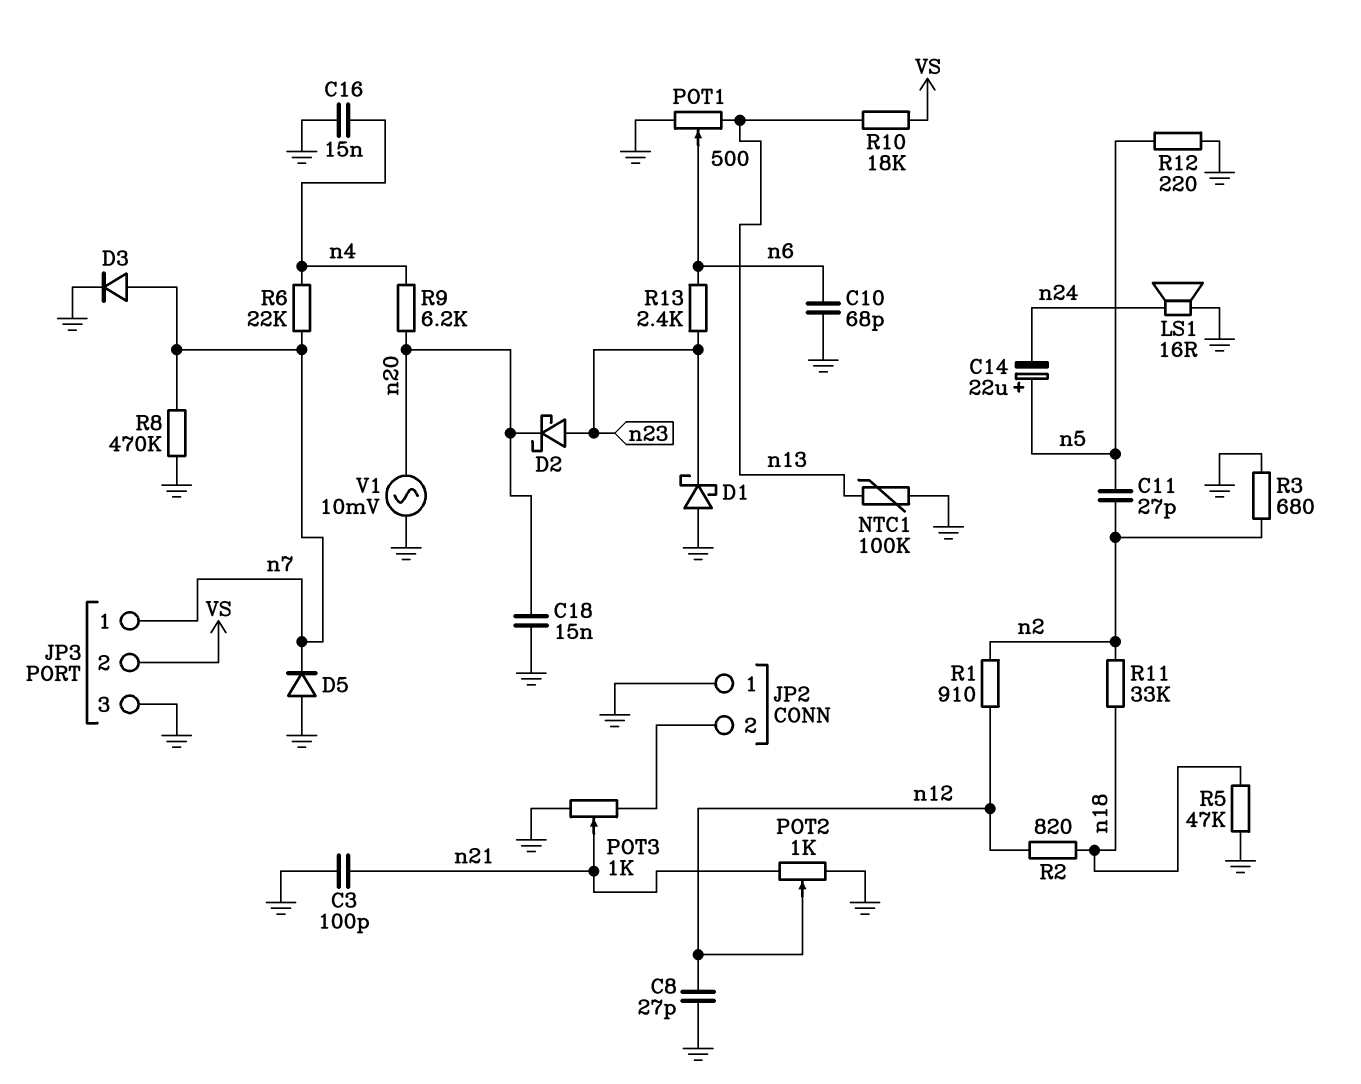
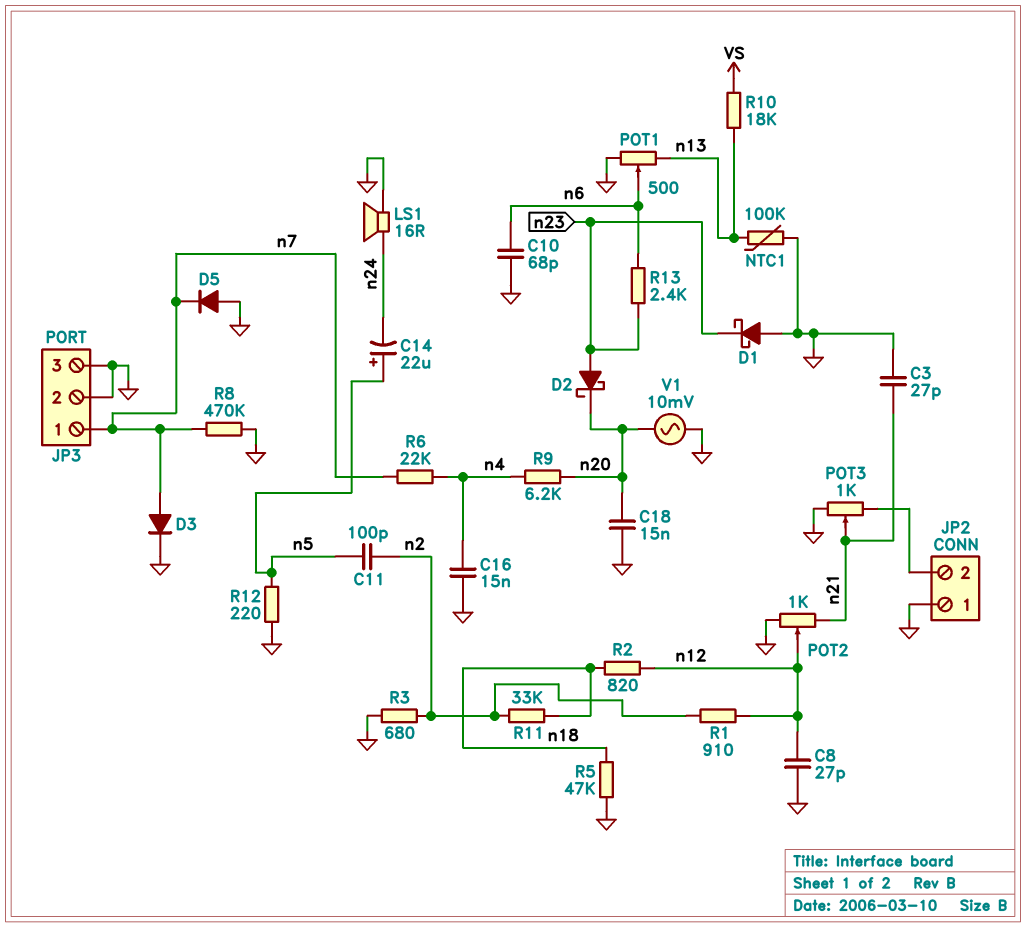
C3: 100pF (GND, n21) -> 27pF (GND, n21)
C11: 27pF (n2, n5) -> 100pF (n2, n5)
JP3 pin 2: VS -> GND

